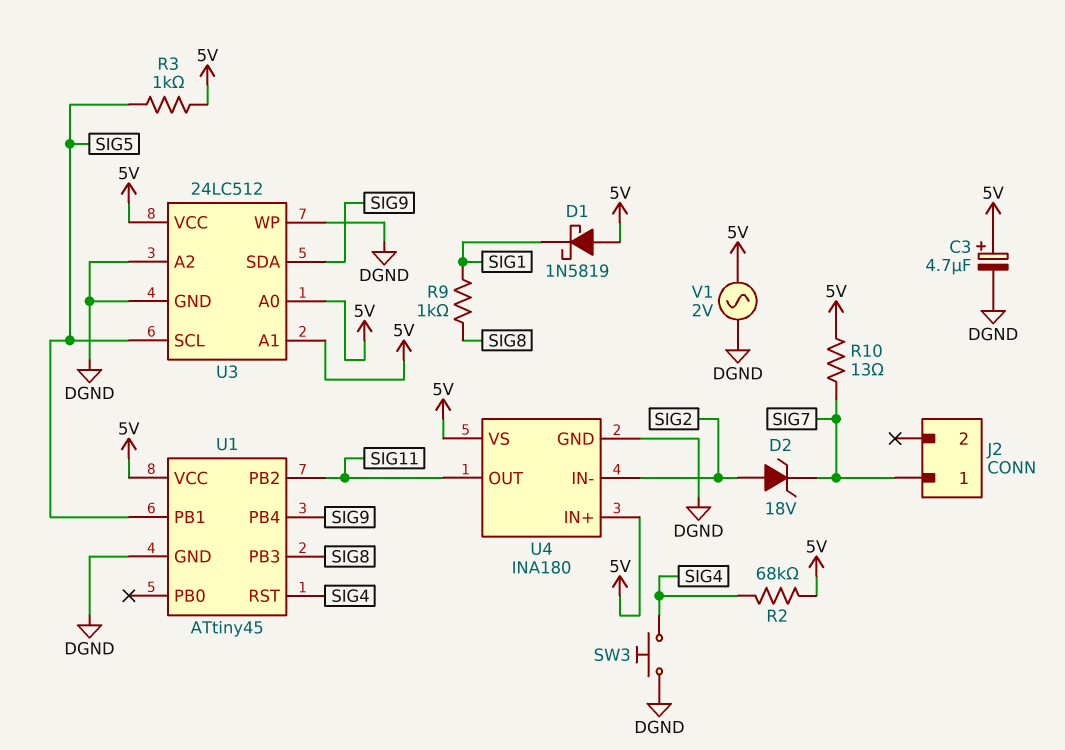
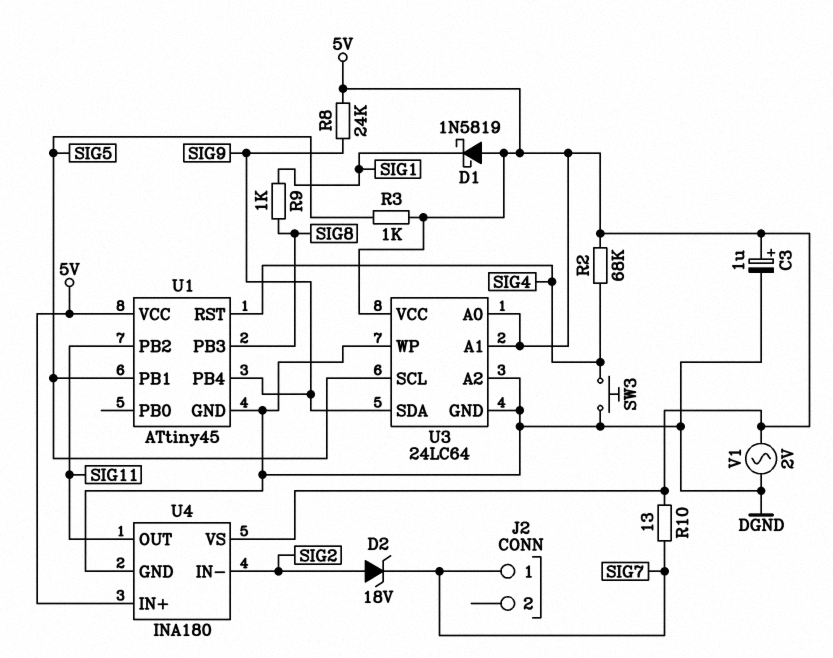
C3: 4.7uF (plus 5V, minus DGND) -> 1uF (plus 5V, minus DGND)
R8: none -> 24k (5V, SIG9)
U3: 24LC512 -> 24LC64

